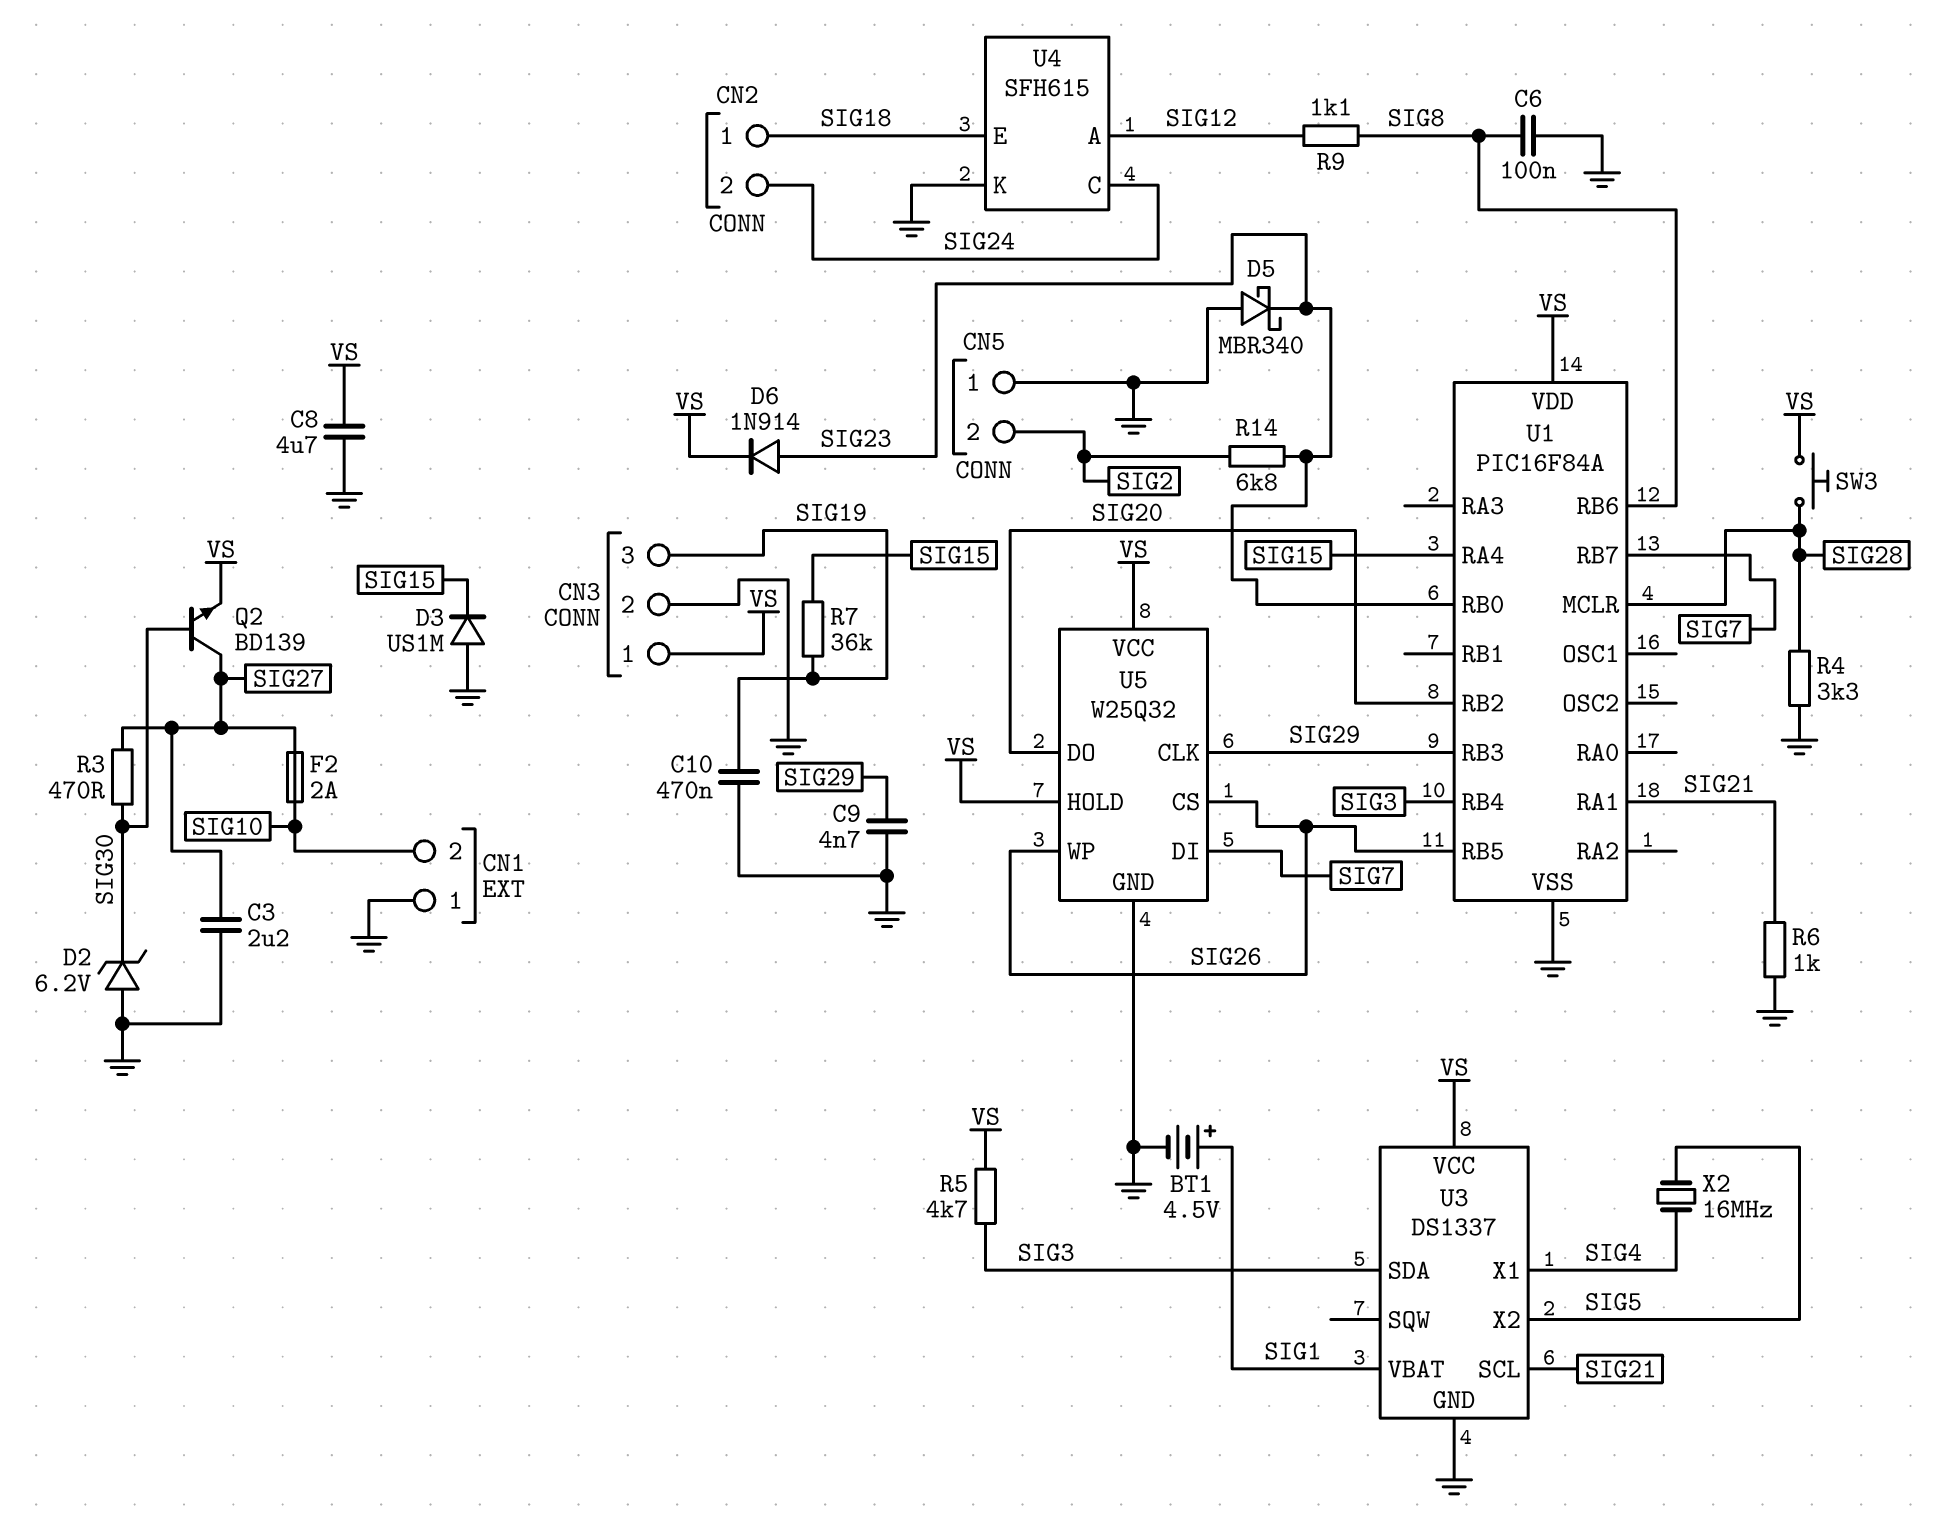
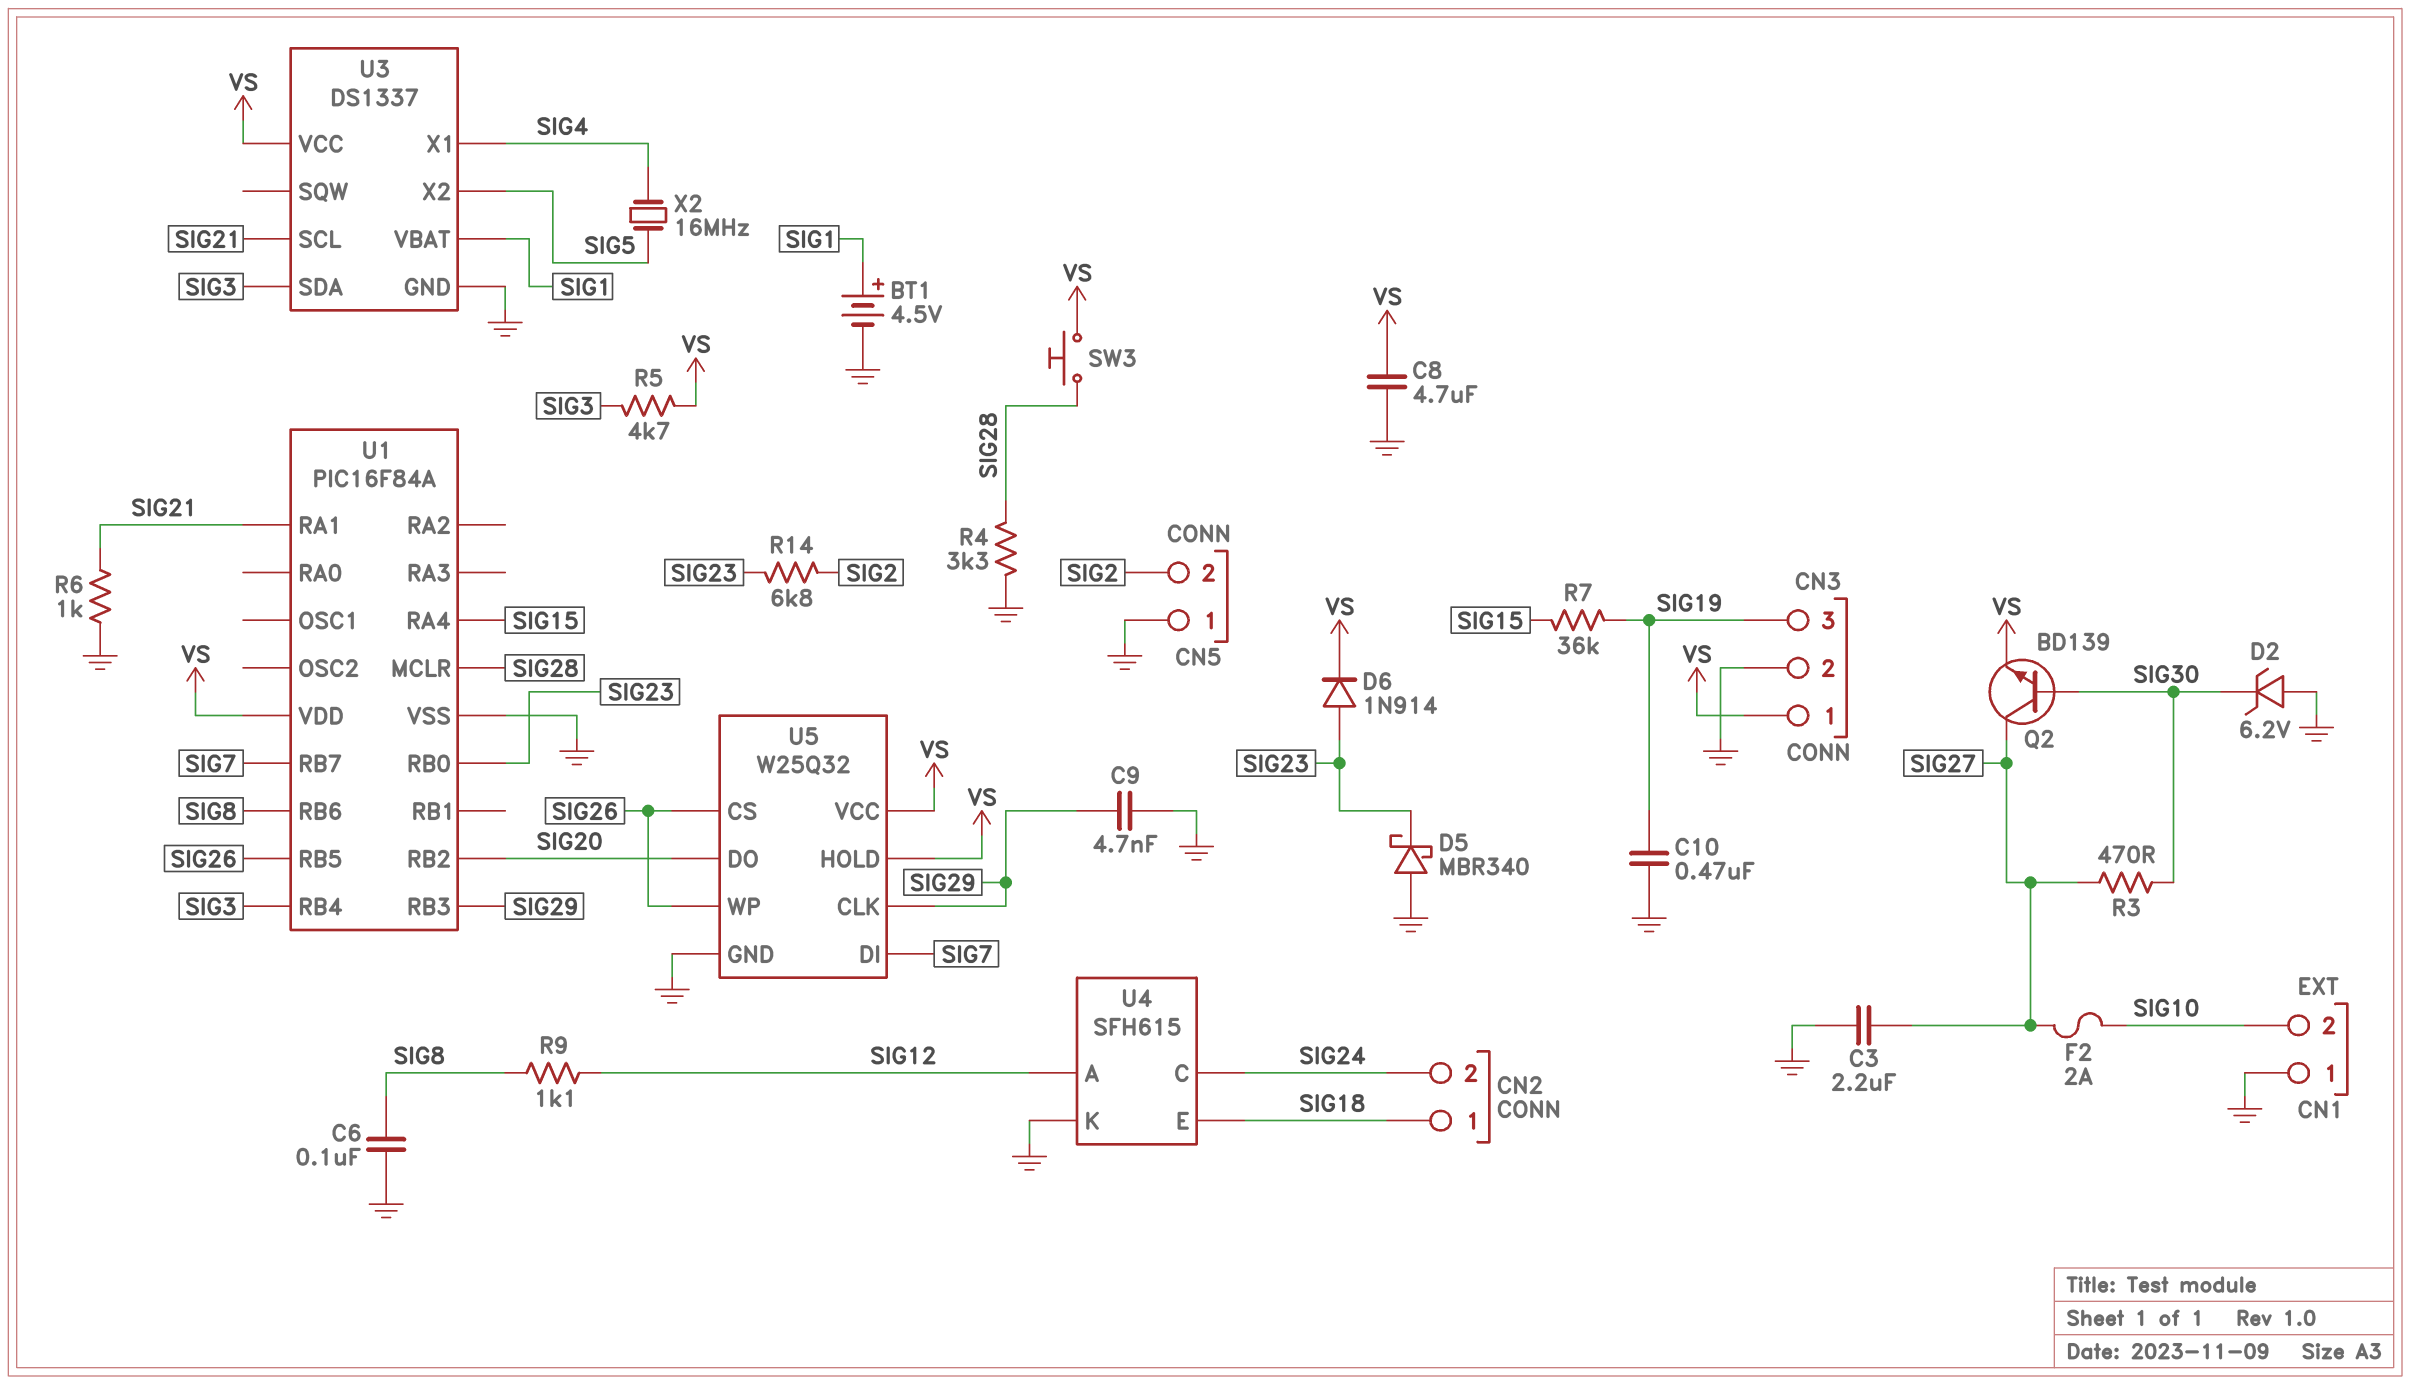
D3: diode US1M (A GND, K SIG15) -> none

